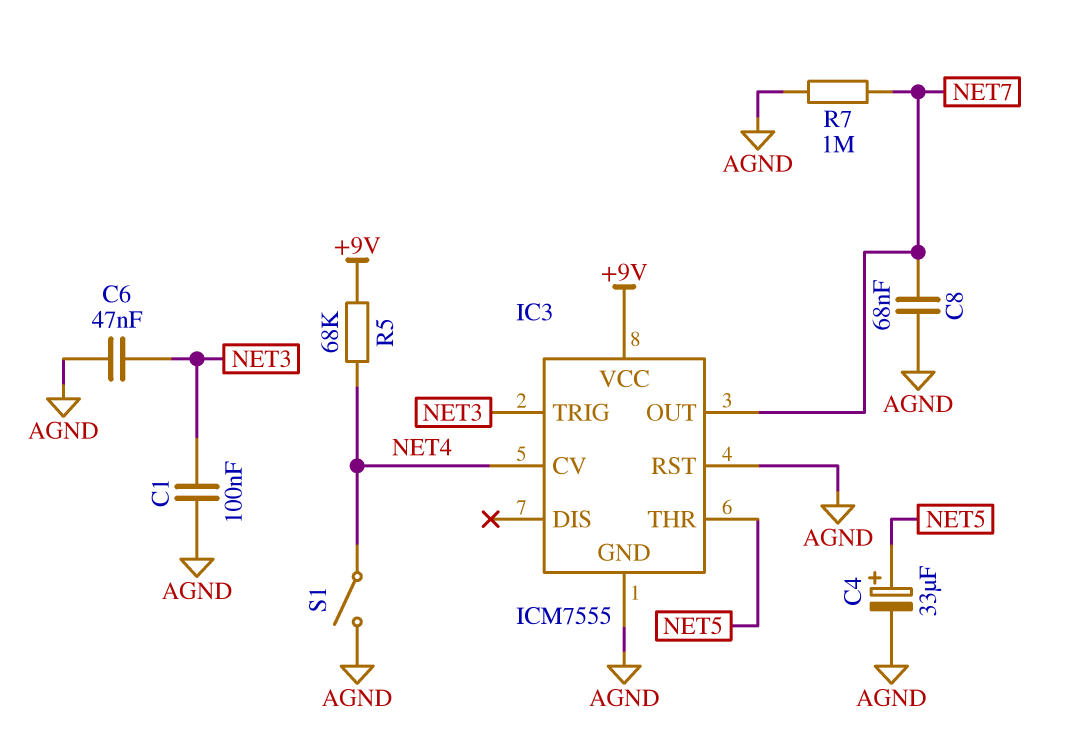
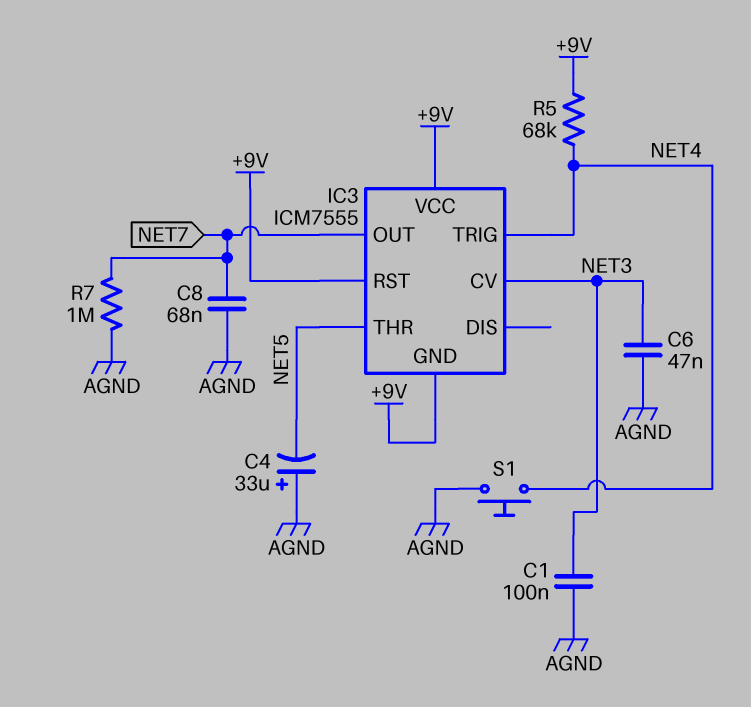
C4: 33uF (plus NET5, minus AGND) -> 33uF (plus AGND, minus NET5)
IC3 pin CV: NET4 -> NET3
IC3 pin GND: AGND -> +9V
IC3 pin RST: AGND -> +9V
IC3 pin TRIG: NET3 -> NET4
S1: switch (AGND, NET4) -> button (AGND, NET4)

